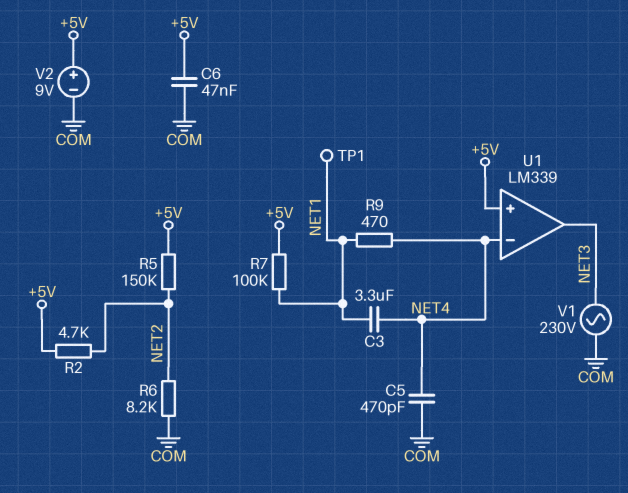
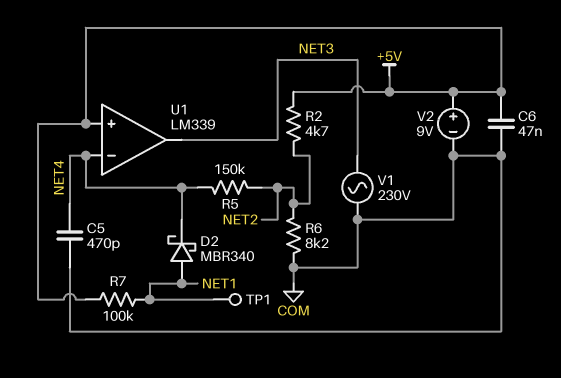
C3: 3.3uF (NET1, NET4) -> none
D2: none -> schottky MBR340 (A NET1, K NET4)
R5: 150k (+5V, NET2) -> 150k (NET2, NET4)
R9: 470 (NET1, NET4) -> none

